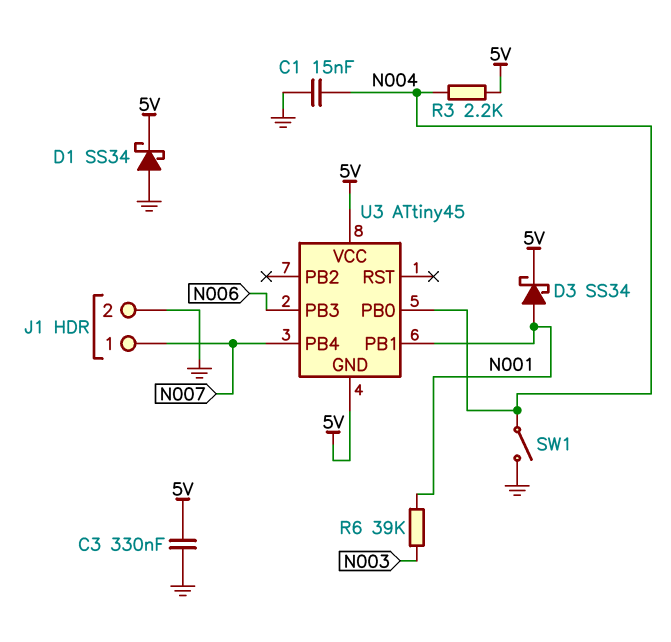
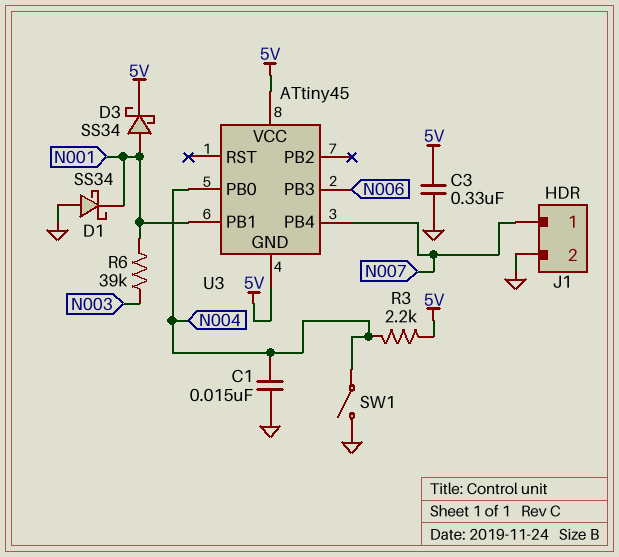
D1: schottky SS34 (A GND, K 5V) -> schottky SS34 (A GND, K N001)

